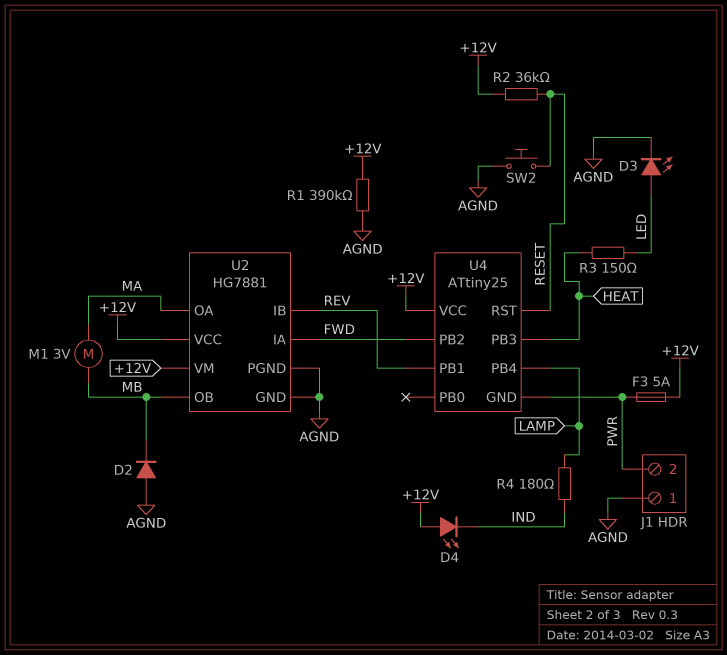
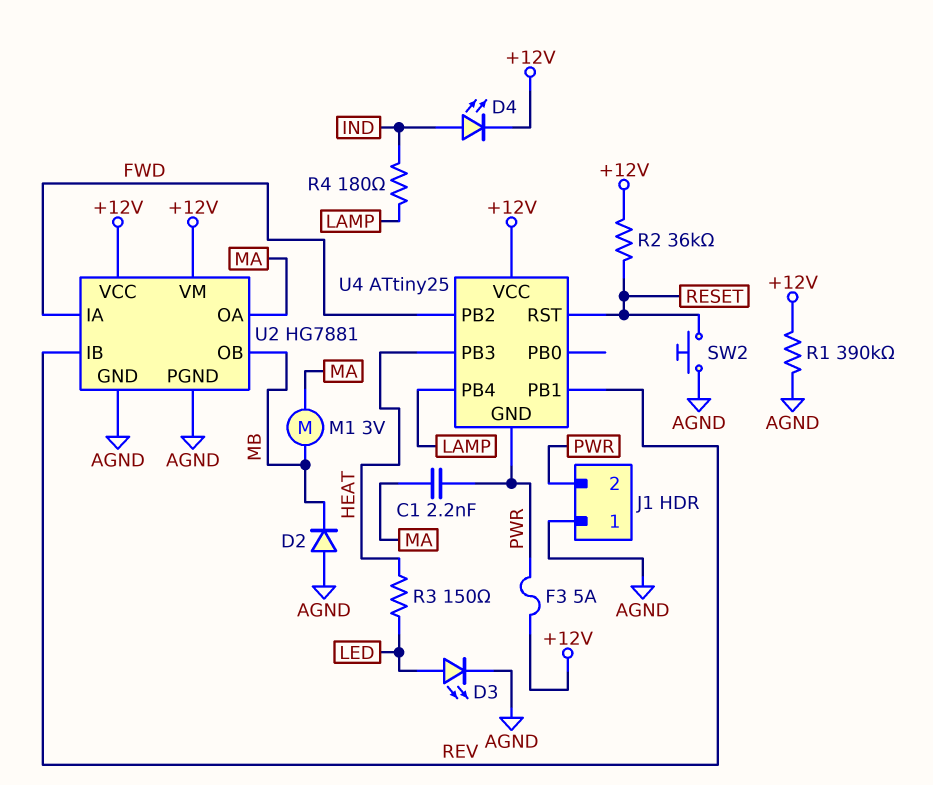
C1: none -> 2.2nF (MA, PWR)
D4: LED (A +12V, K IND) -> LED (A IND, K +12V)

